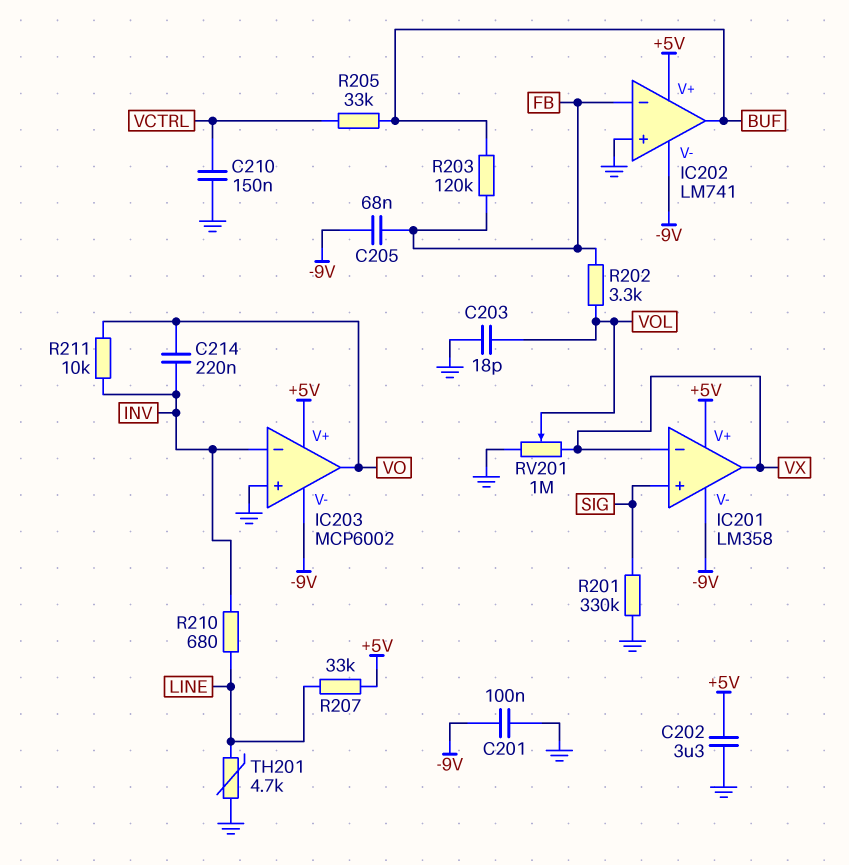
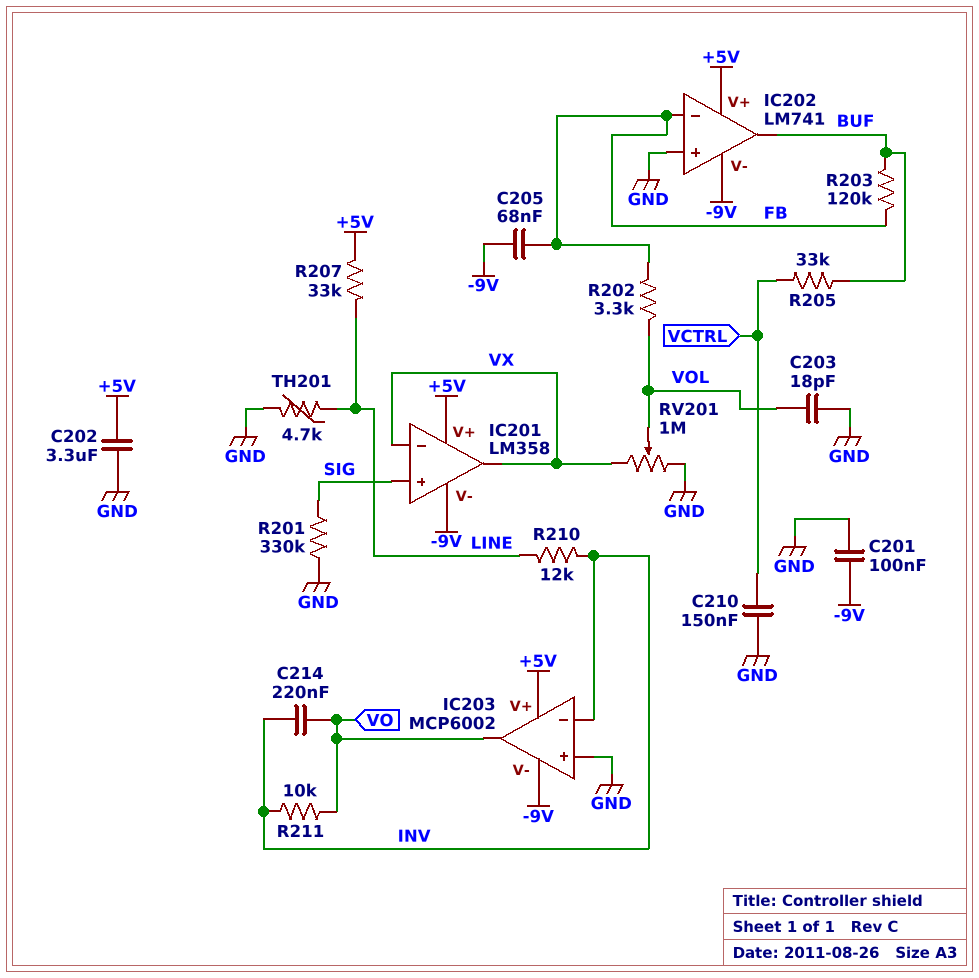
R210: 680 (INV, LINE) -> 12k (INV, LINE)

